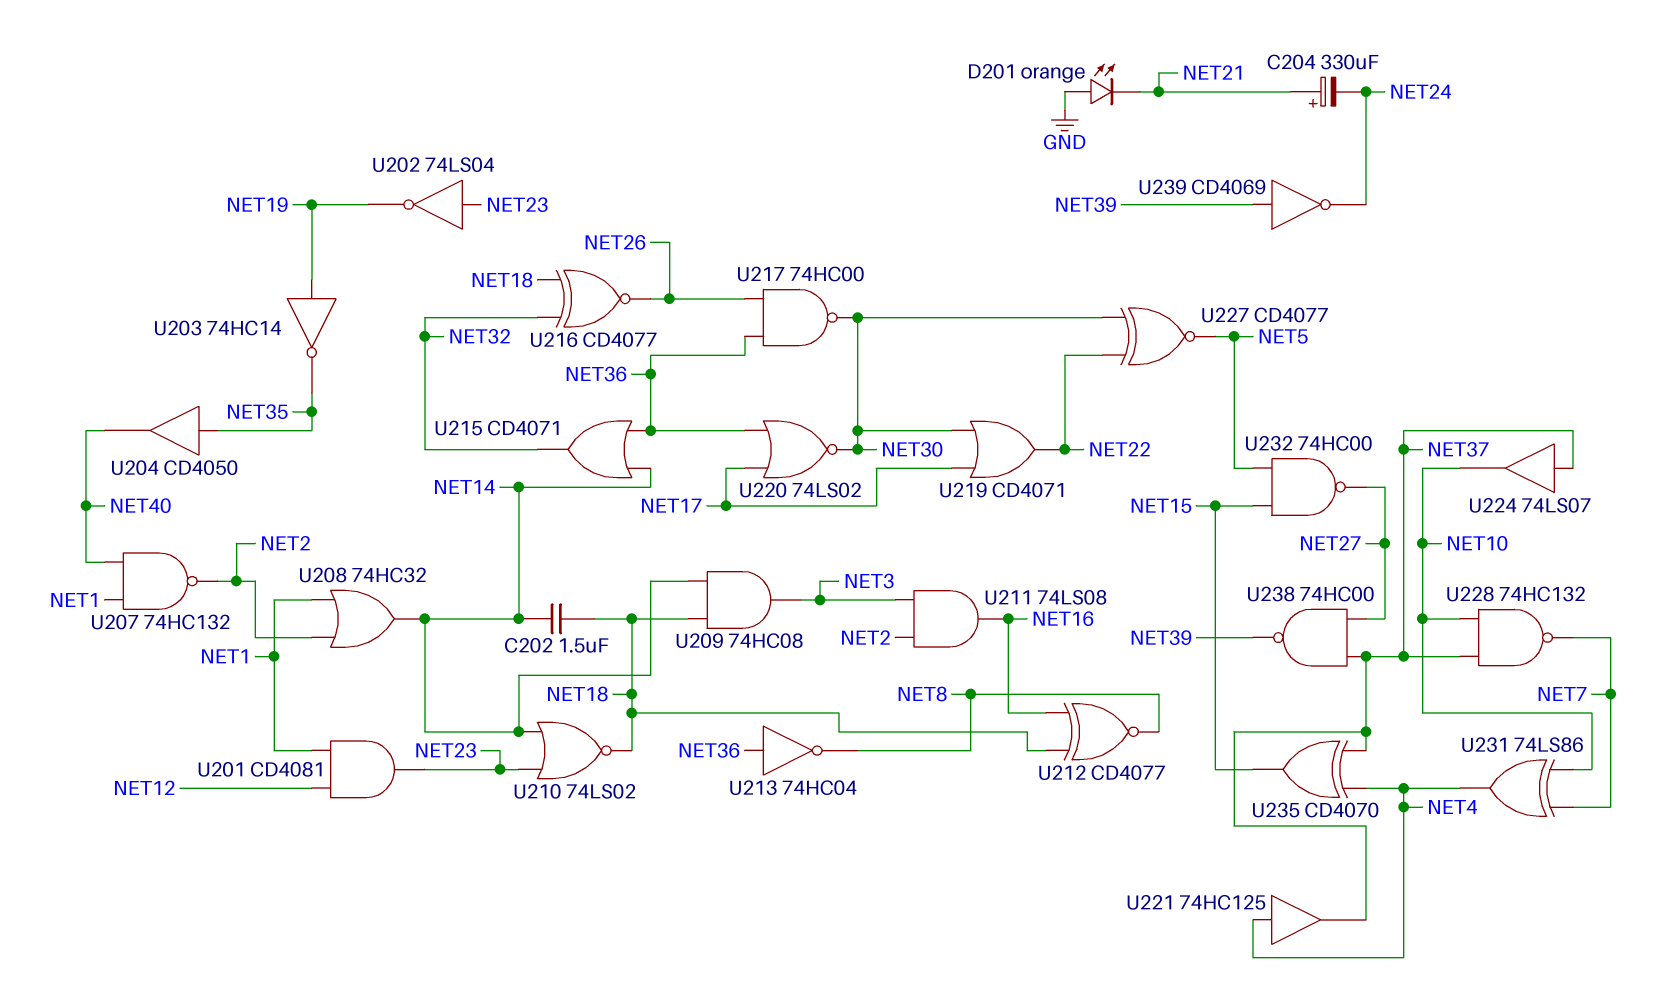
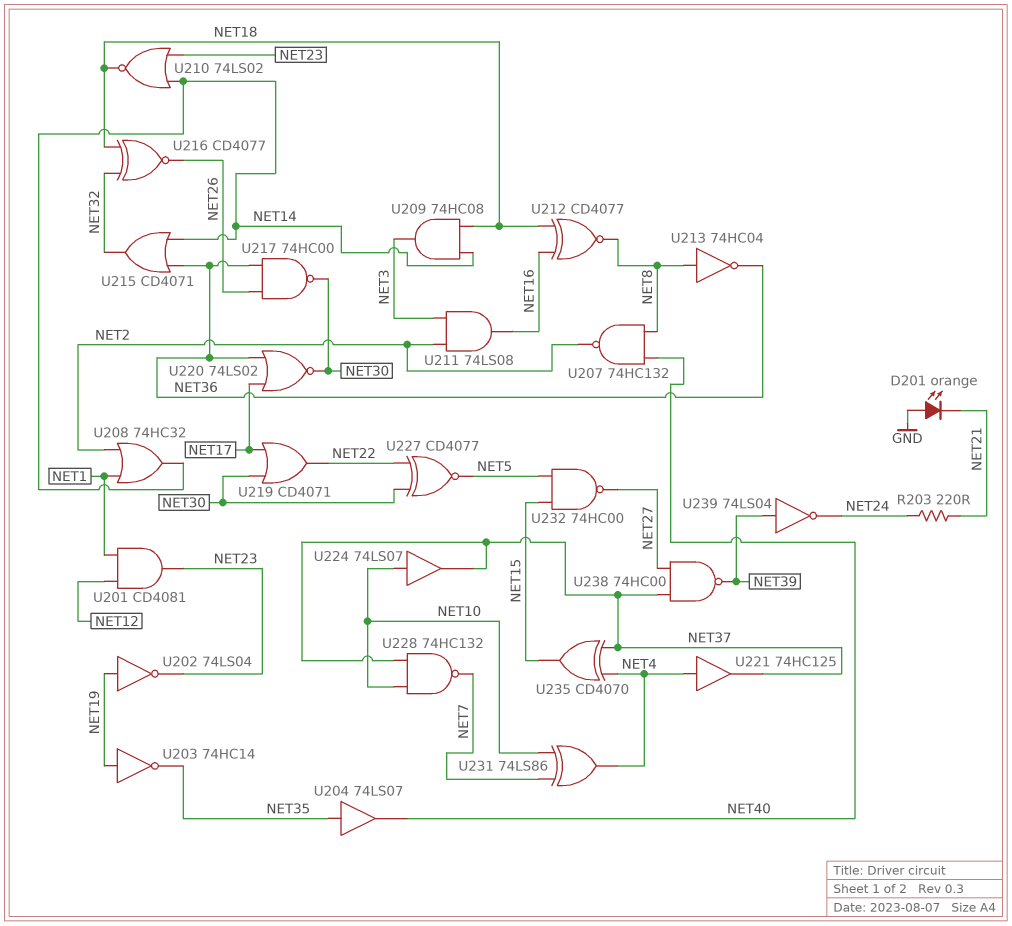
C202: 1.5uF (NET14, NET18) -> none
C204: 330uF (plus NET21, minus NET24) -> none
R203: none -> 220 (NET21, NET24)
U202: NOT 74LS04 (in NET23, out NET19) -> NOT 74LS04 (in NET19, out NET23)
U204: buffer CD4050 (in NET35, out NET40) -> buffer 74LS07 (in NET35, out NET40)
U207: NAND 74HC132 (in NET1, in NET40, out NET2) -> NAND 74HC132 (in NET8, in NET40, out NET2)
U213: NOT 74HC04 (in NET36, out NET8) -> NOT 74HC04 (in NET8, out NET36)
U224: buffer 74LS07 (in NET37, out NET10) -> buffer 74LS07 (in NET10, out NET37)
U239: NOT CD4069 (in NET39, out NET24) -> NOT 74LS04 (in NET39, out NET24)

